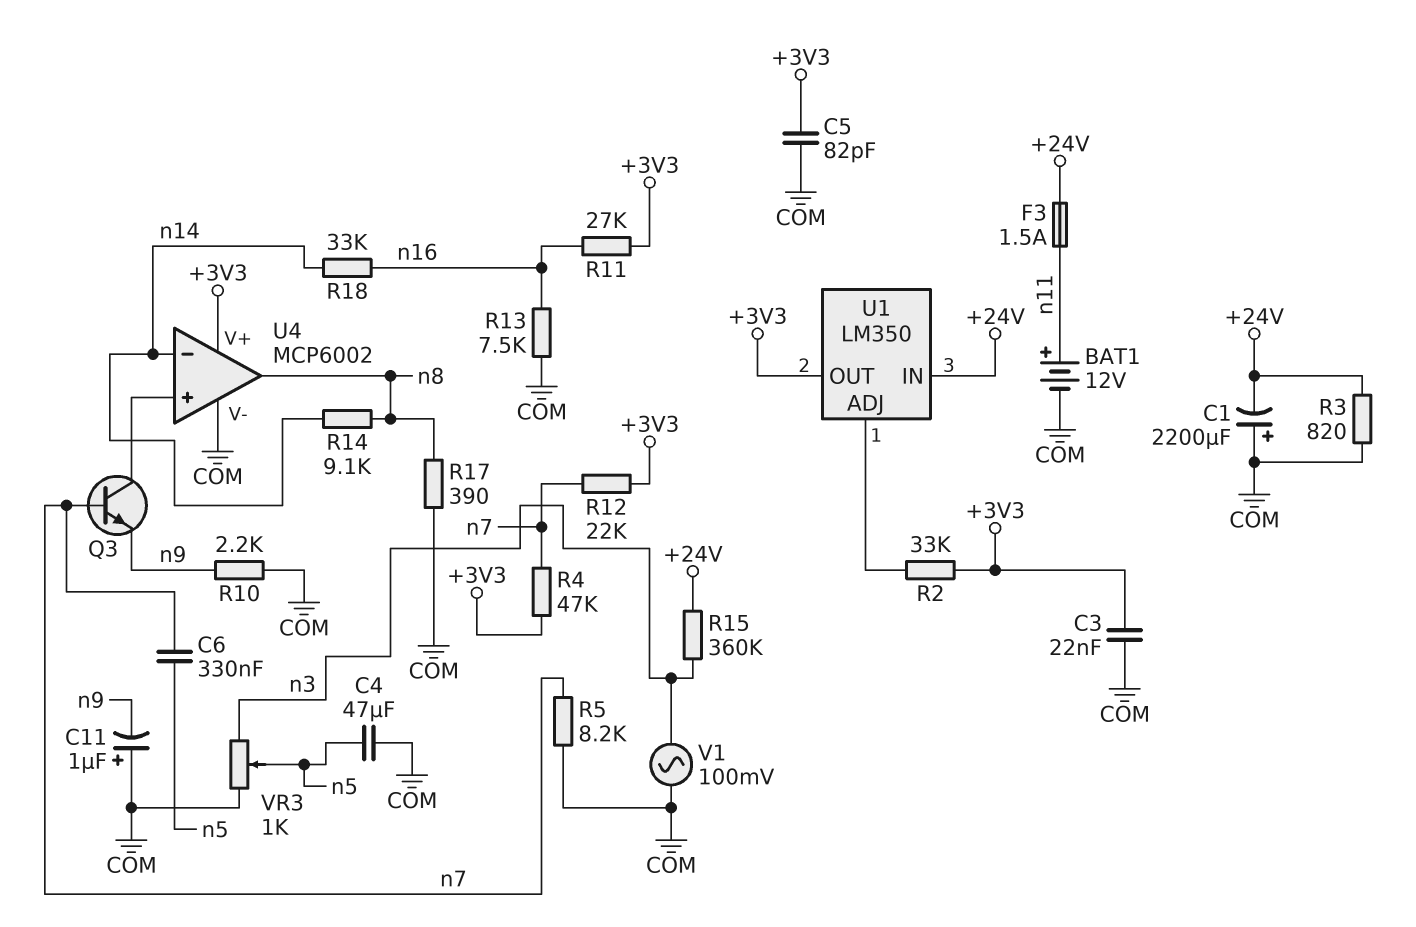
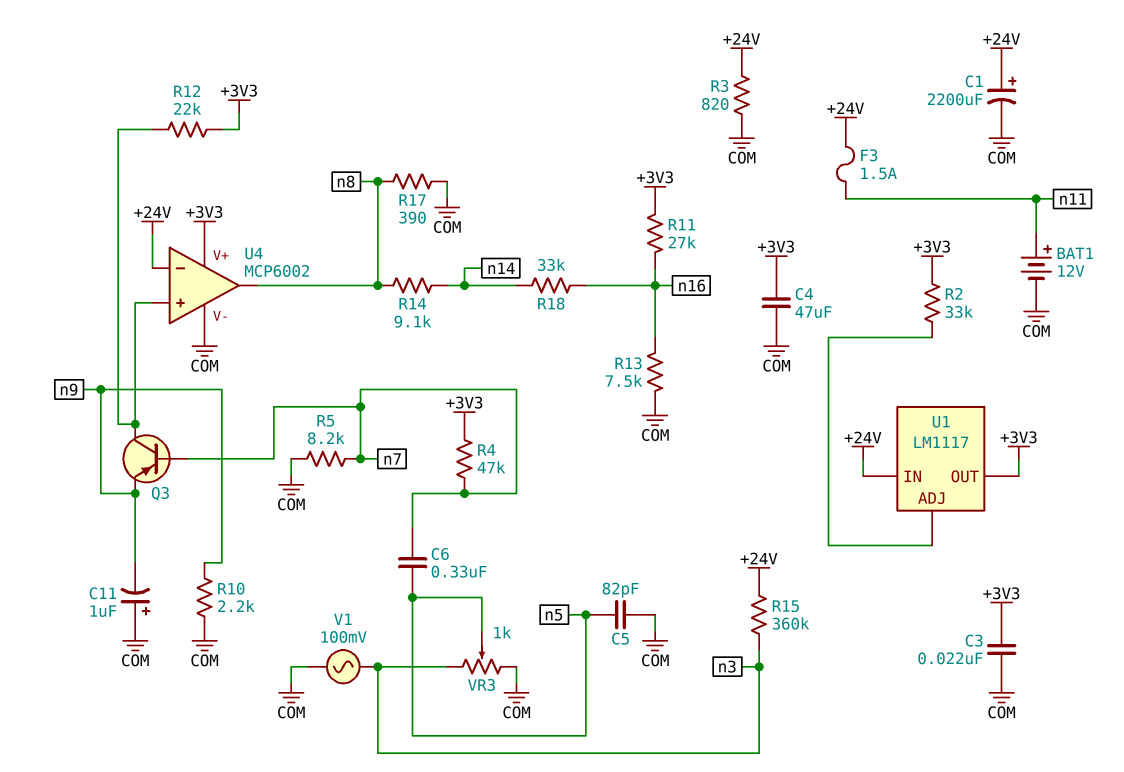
C1: 2200uF (plus COM, minus +24V) -> 2200uF (plus +24V, minus COM)
C4: 47uF (COM, n5) -> 47uF (+3V3, COM)
C5: 82pF (+3V3, COM) -> 82pF (COM, n5)
Q3: NPN (B n7, C U4/in+, E n9) -> PNP (B n7, C U4/in+, E n9)
R12: 22k (+3V3, n7) -> 22k (+3V3, U4/in+)
U1: LM350 -> LM1117
U4 pin in-: n14 -> +24V

